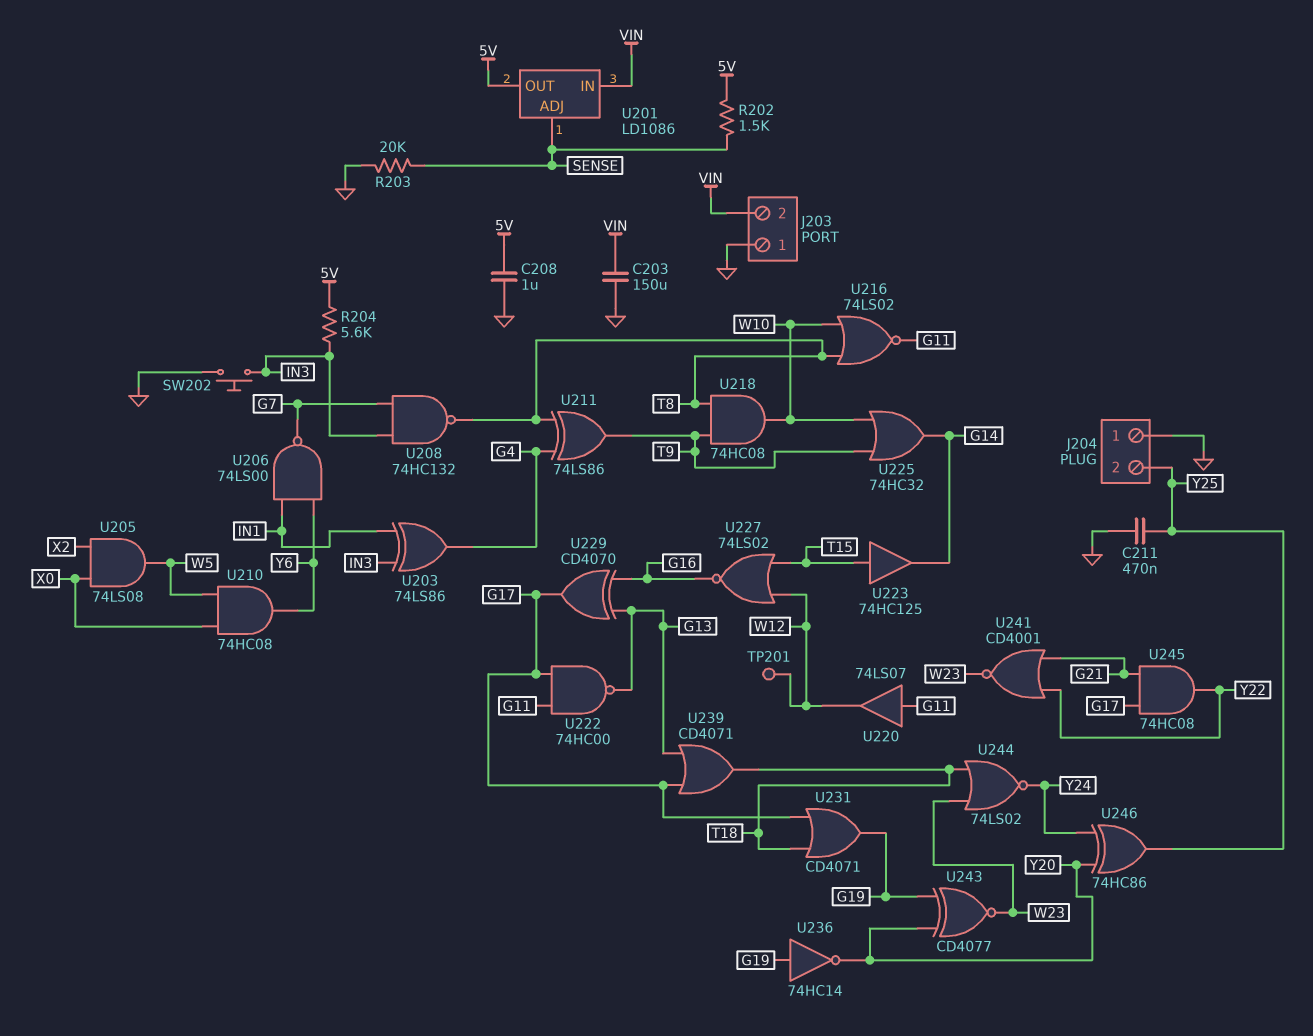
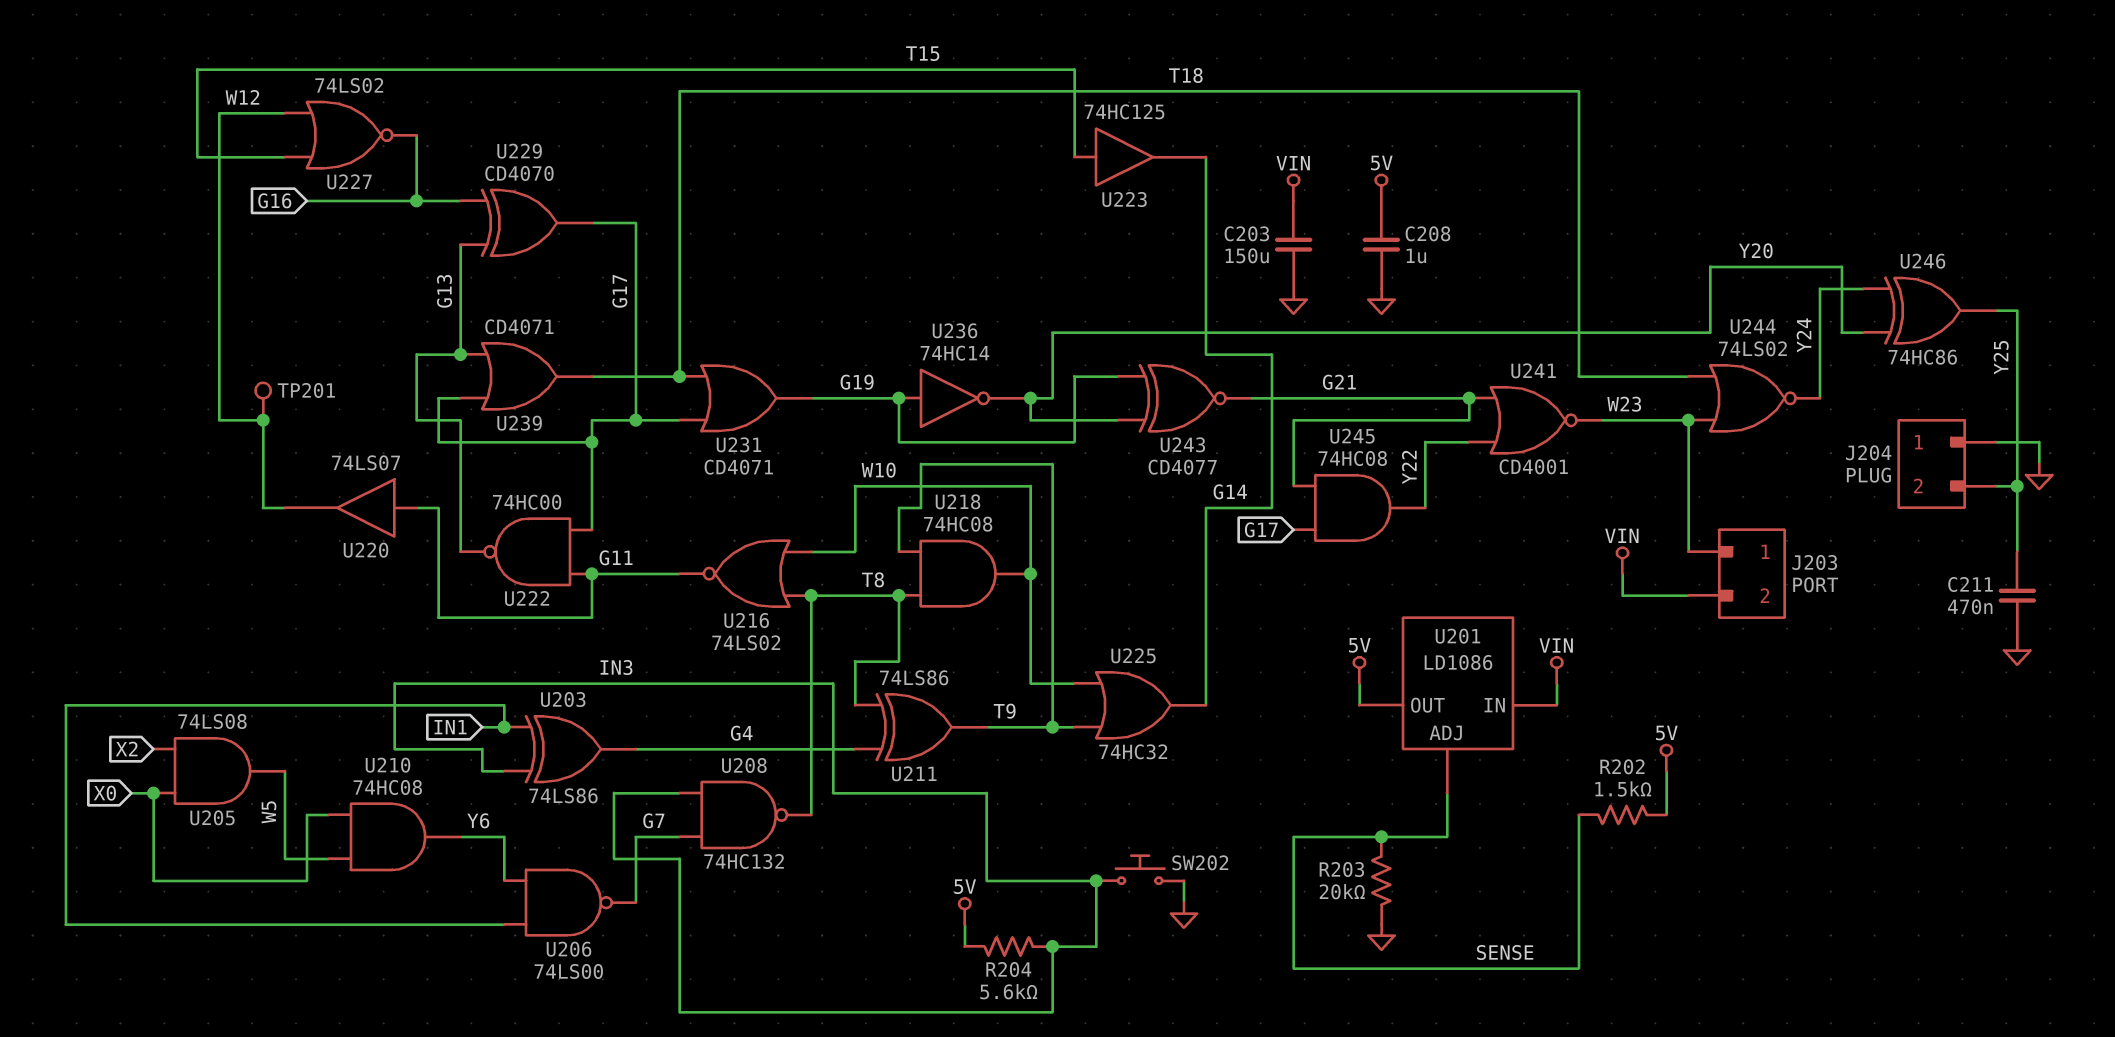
J203 pin 1: GND -> W23
U243: XNOR CD4077 (in G19, in Y20, out W23) -> XNOR CD4077 (in G19, in Y20, out G21)

